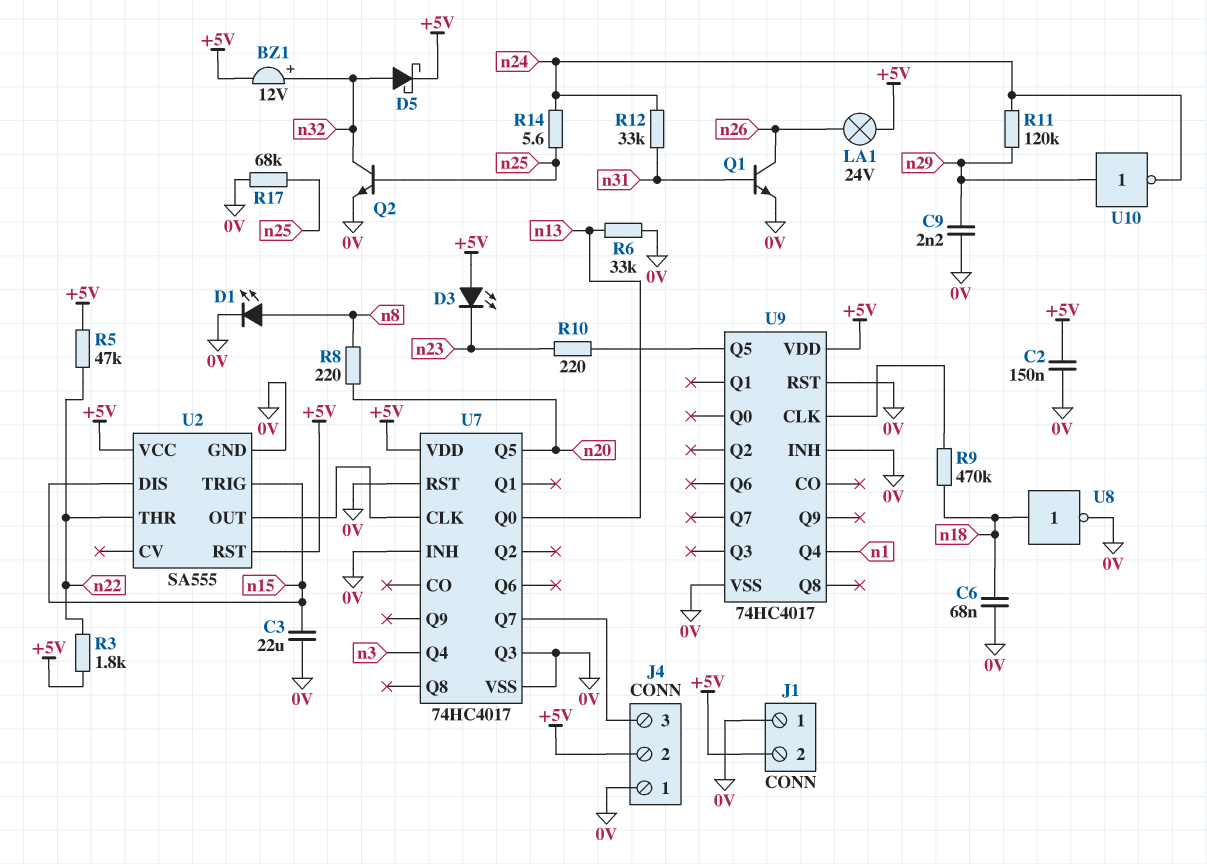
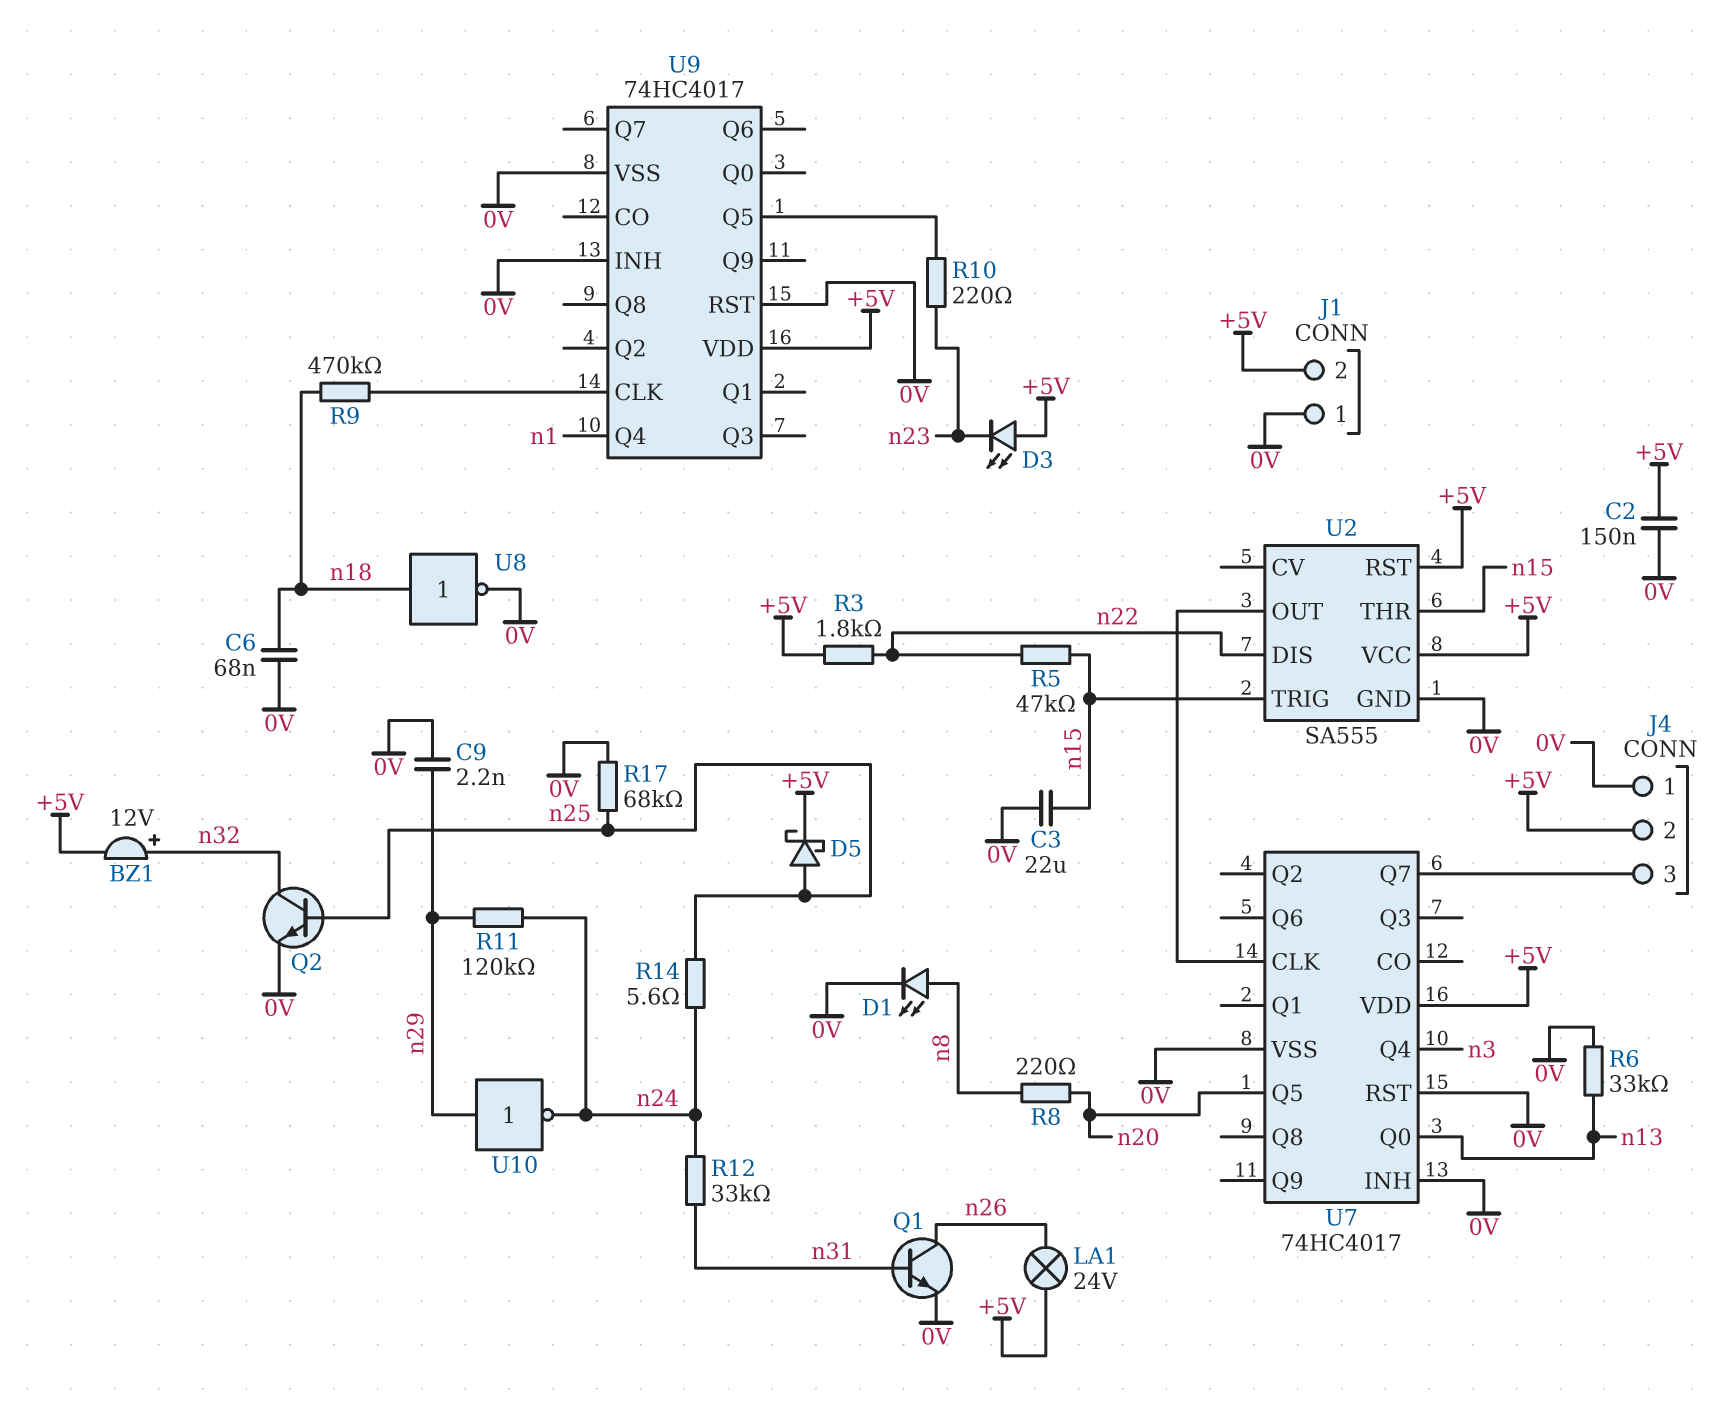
D5: schottky (A n32, K +5V) -> schottky (A n25, K +5V)
R5: 47k (+5V, n22) -> 47k (n15, n22)
U2 pin DIS: n15 -> n22
U2 pin THR: n22 -> n15
U7 pin Q3: 0V -> none

